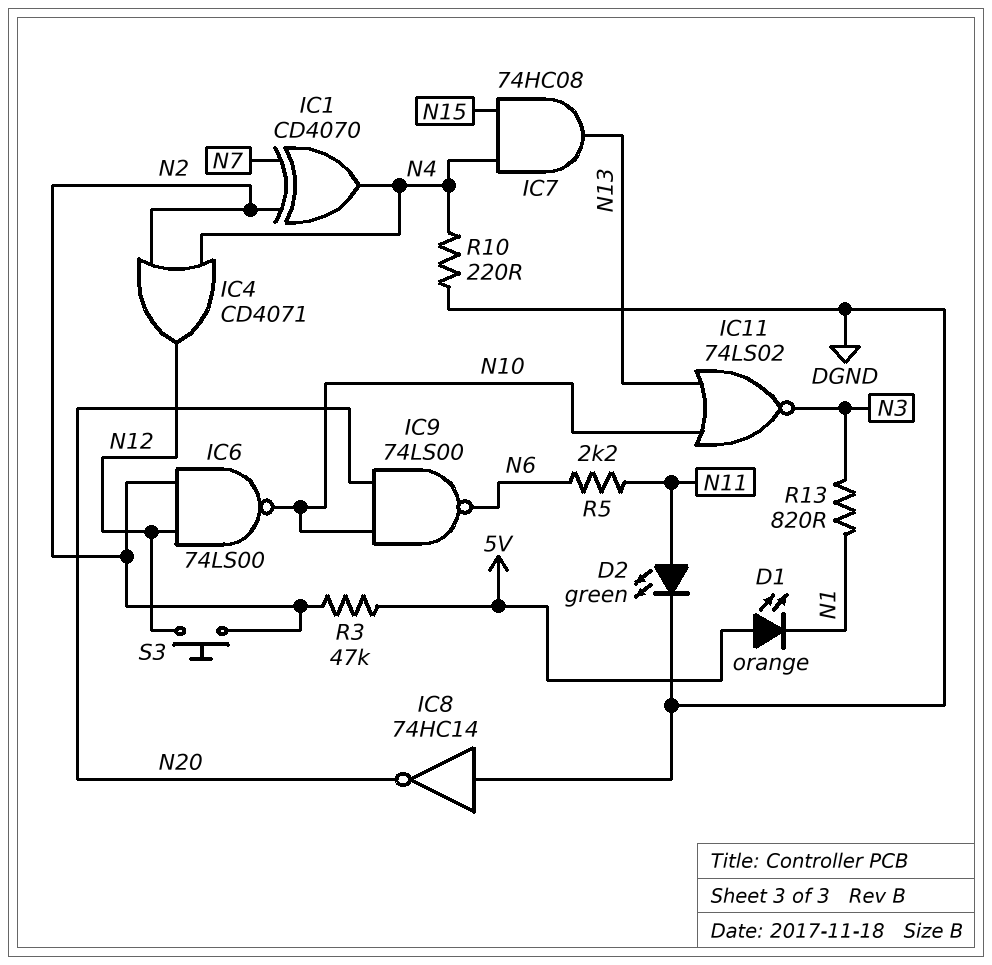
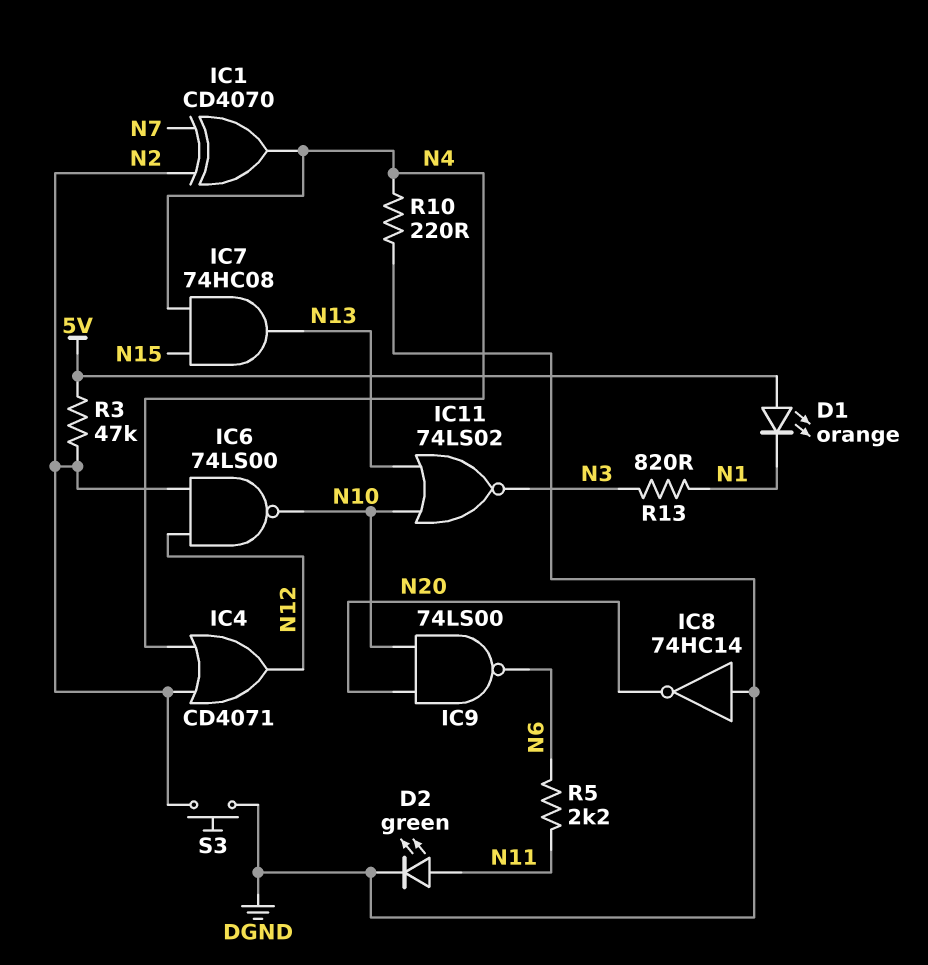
S3: button (N2, N12) -> button (DGND, N2)

